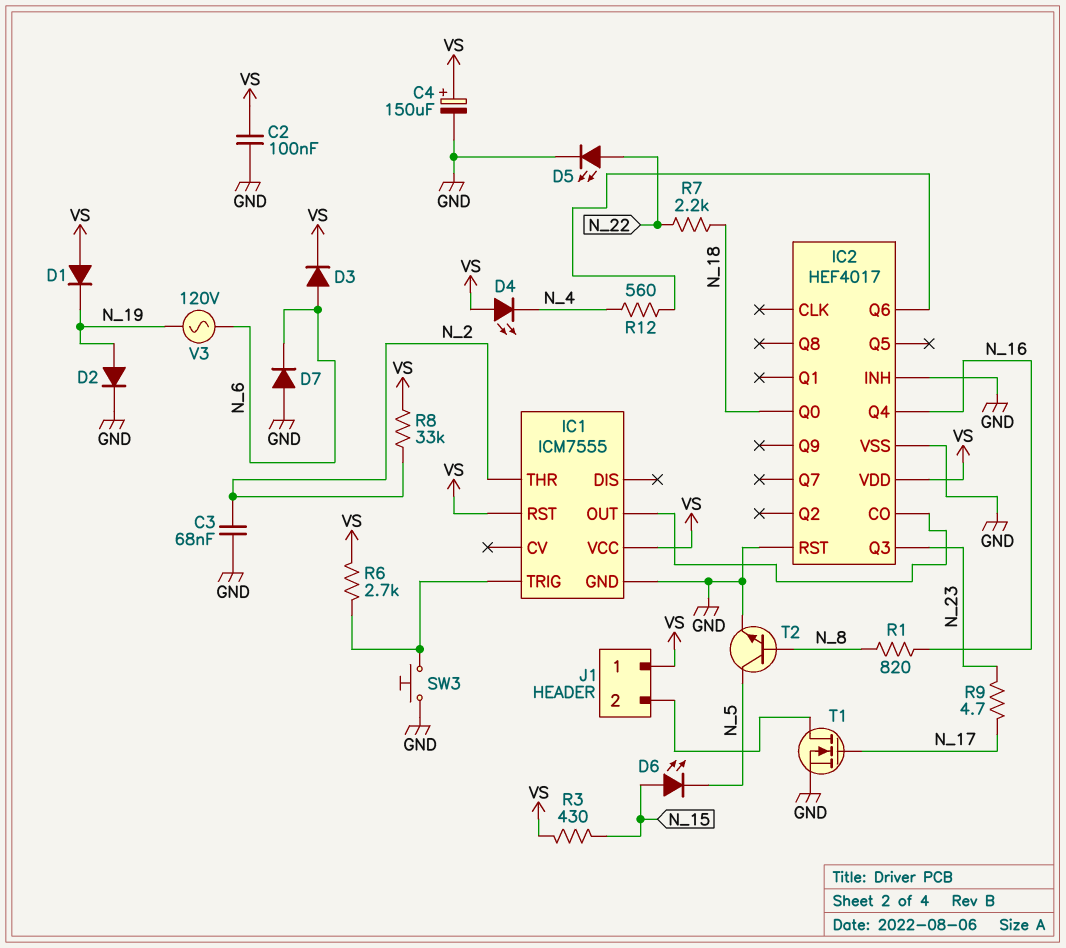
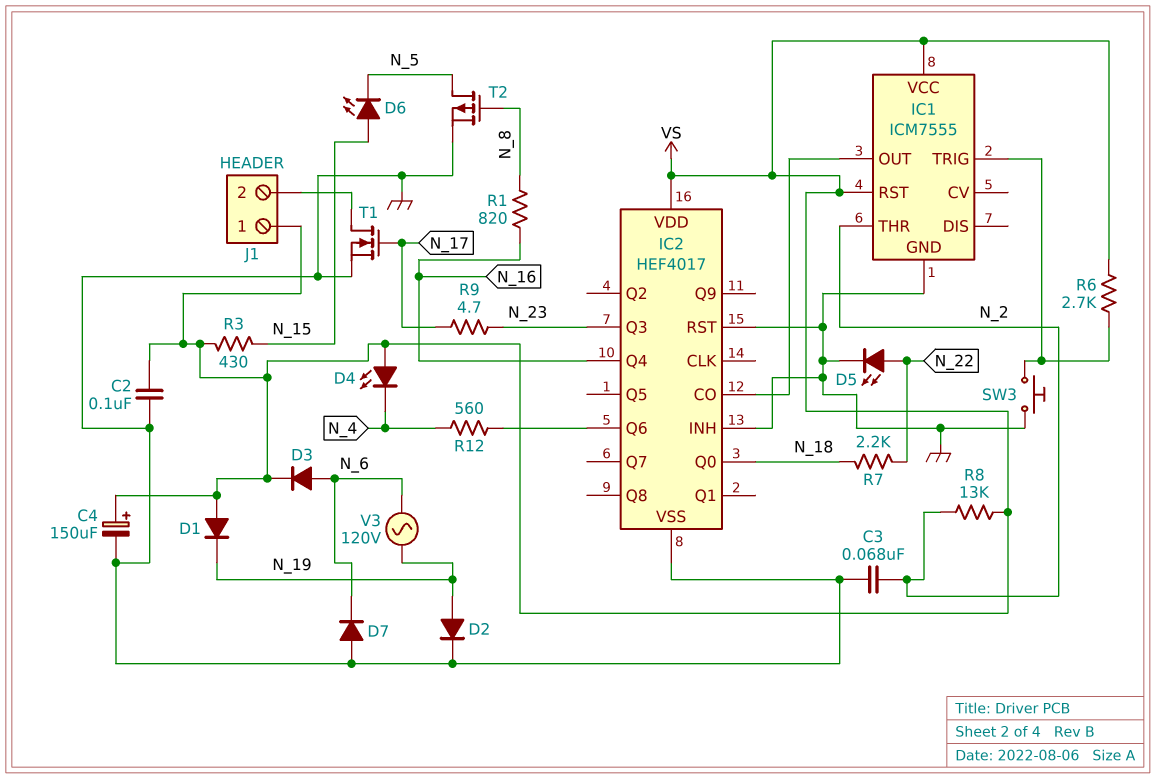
R8: 33k (N_2, VS) -> 13k (N_2, VS)
T2: NPN (B N_8, C N_5, E GND) -> PMOS (G N_8, D N_5, S GND)

